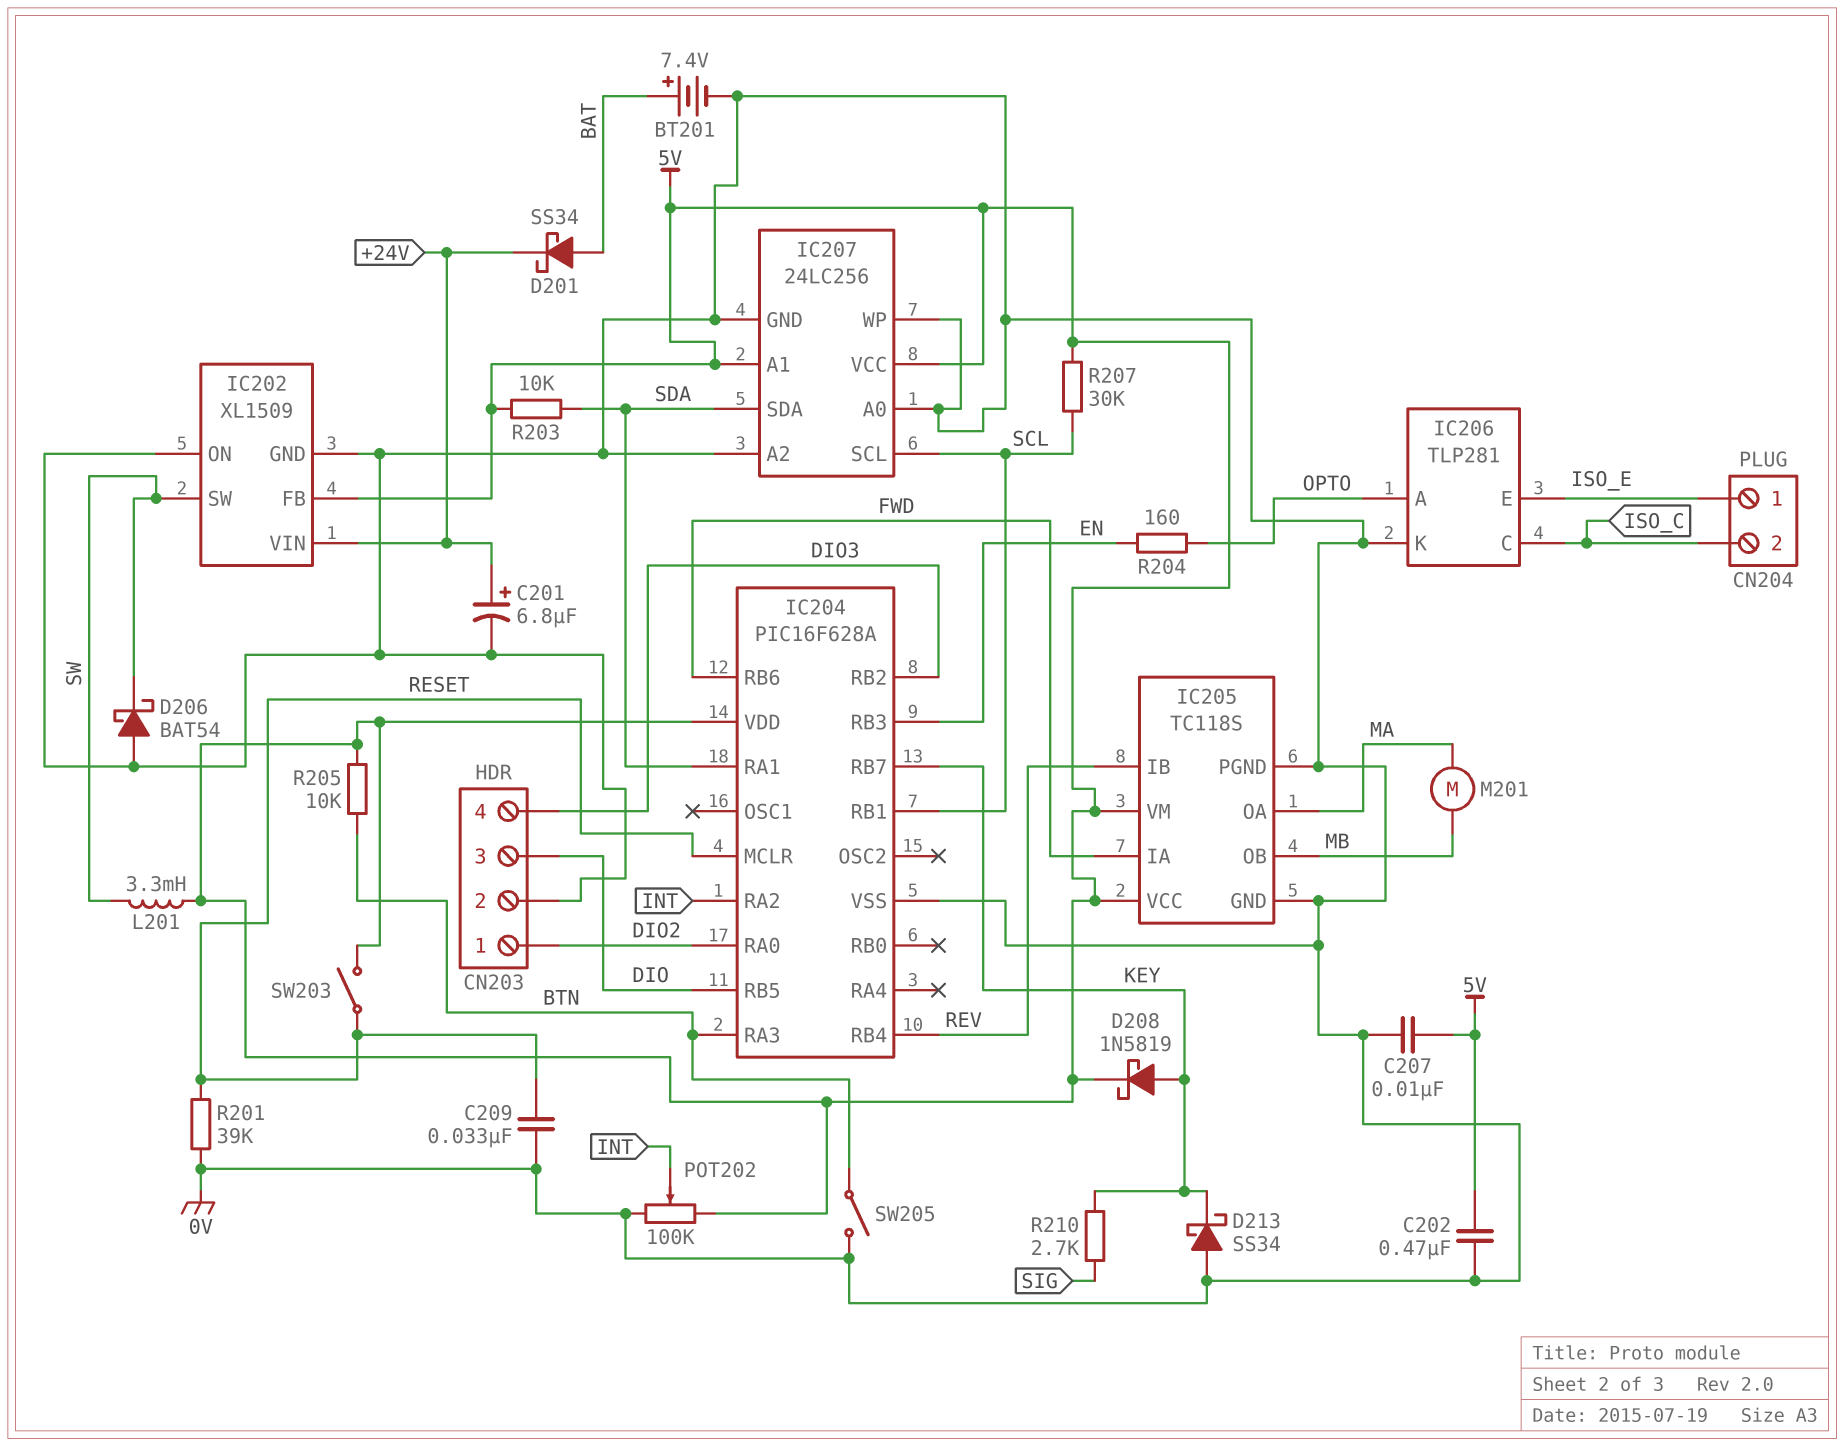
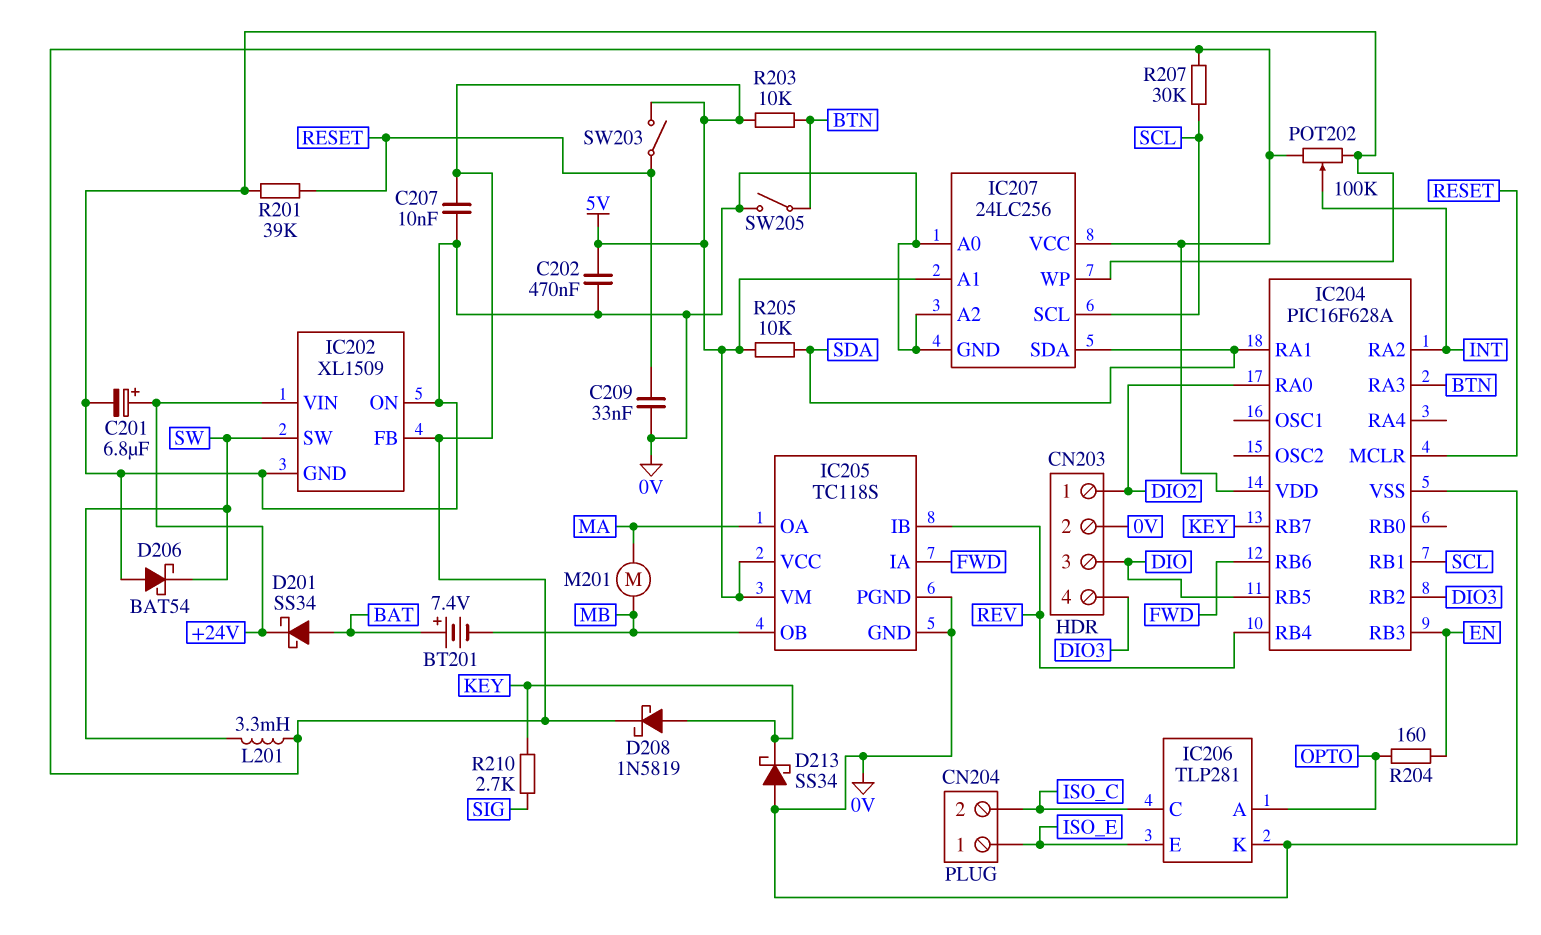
BT201: 7.4V (plus BAT, minus 0V) -> 7.4V (plus BAT, minus MB)
R203: 10k (5V, SDA) -> 10k (5V, BTN)
R205: 10k (5V, BTN) -> 10k (5V, SDA)

